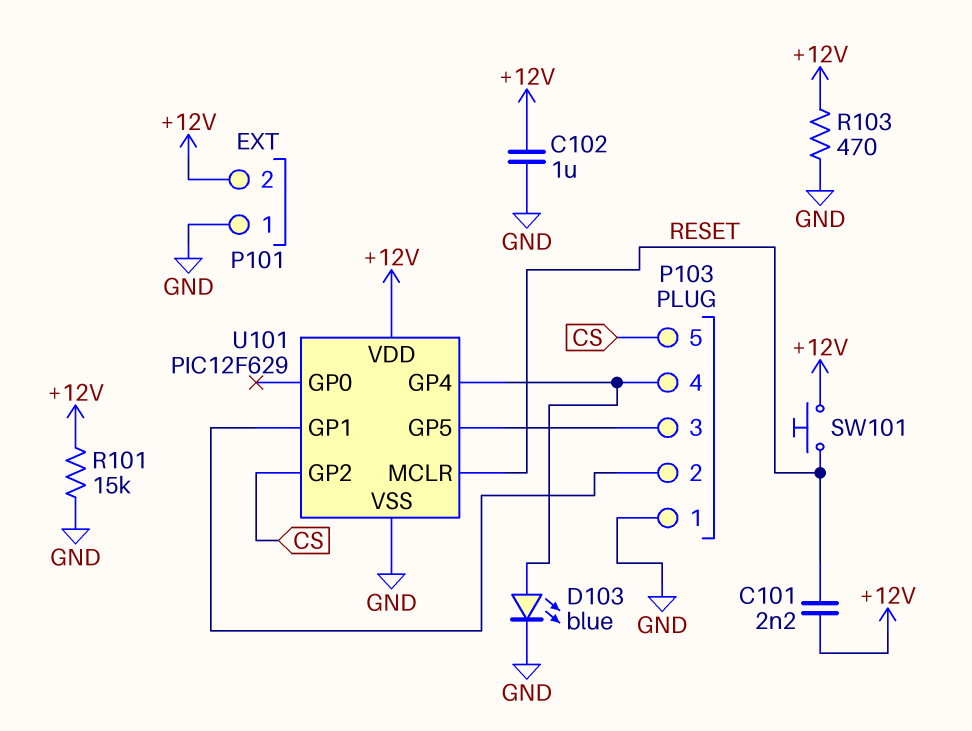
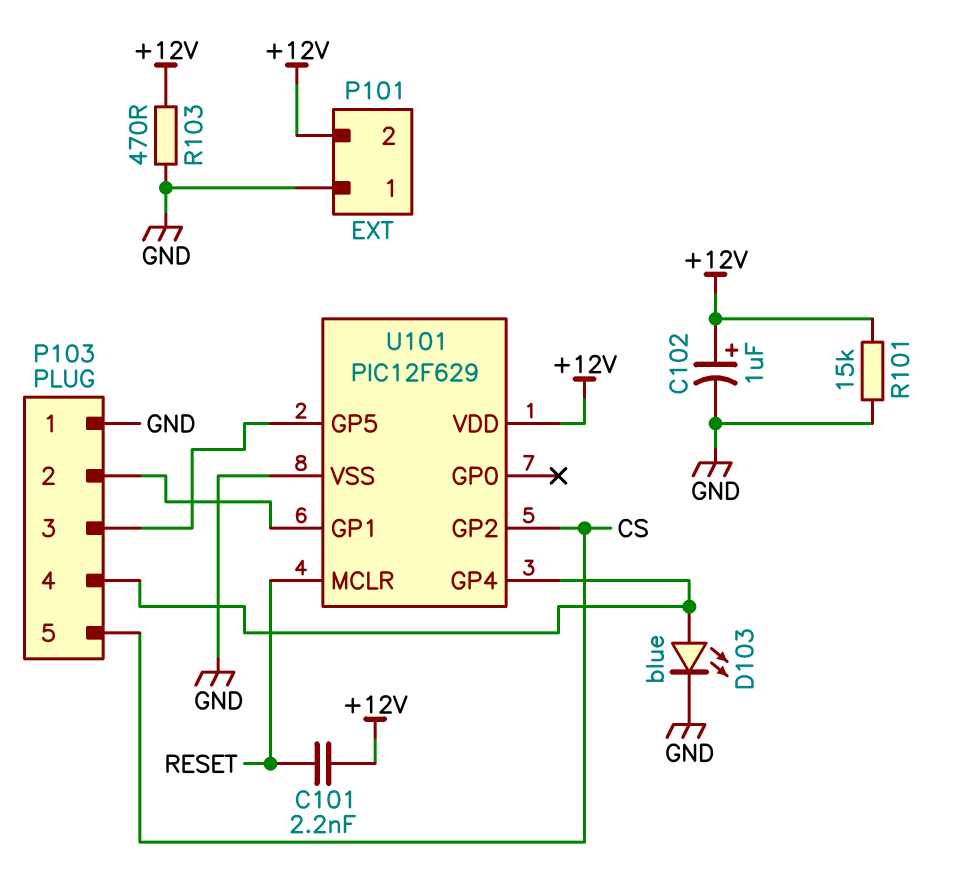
C102: 1uF (+12V, GND) -> 1uF (plus +12V, minus GND)
SW101: button (+12V, RESET) -> none

